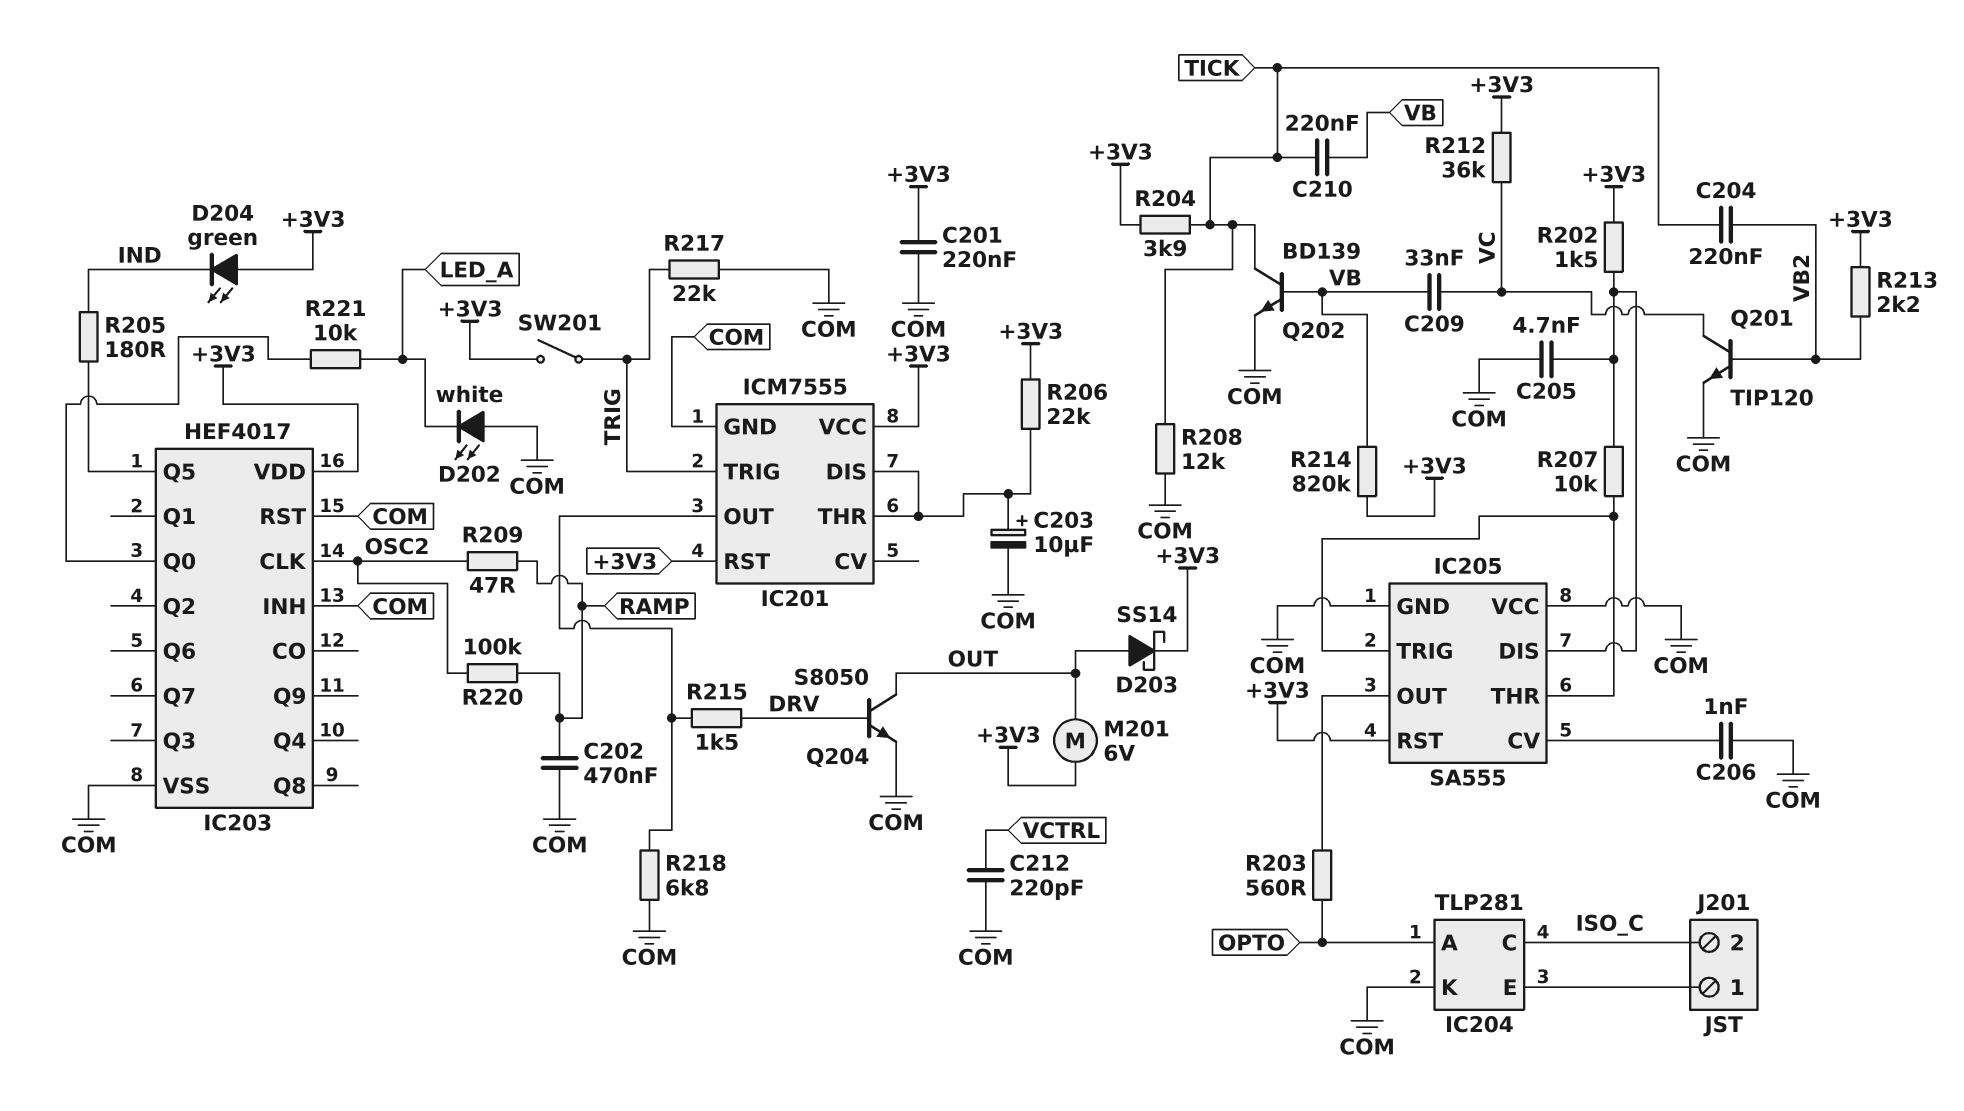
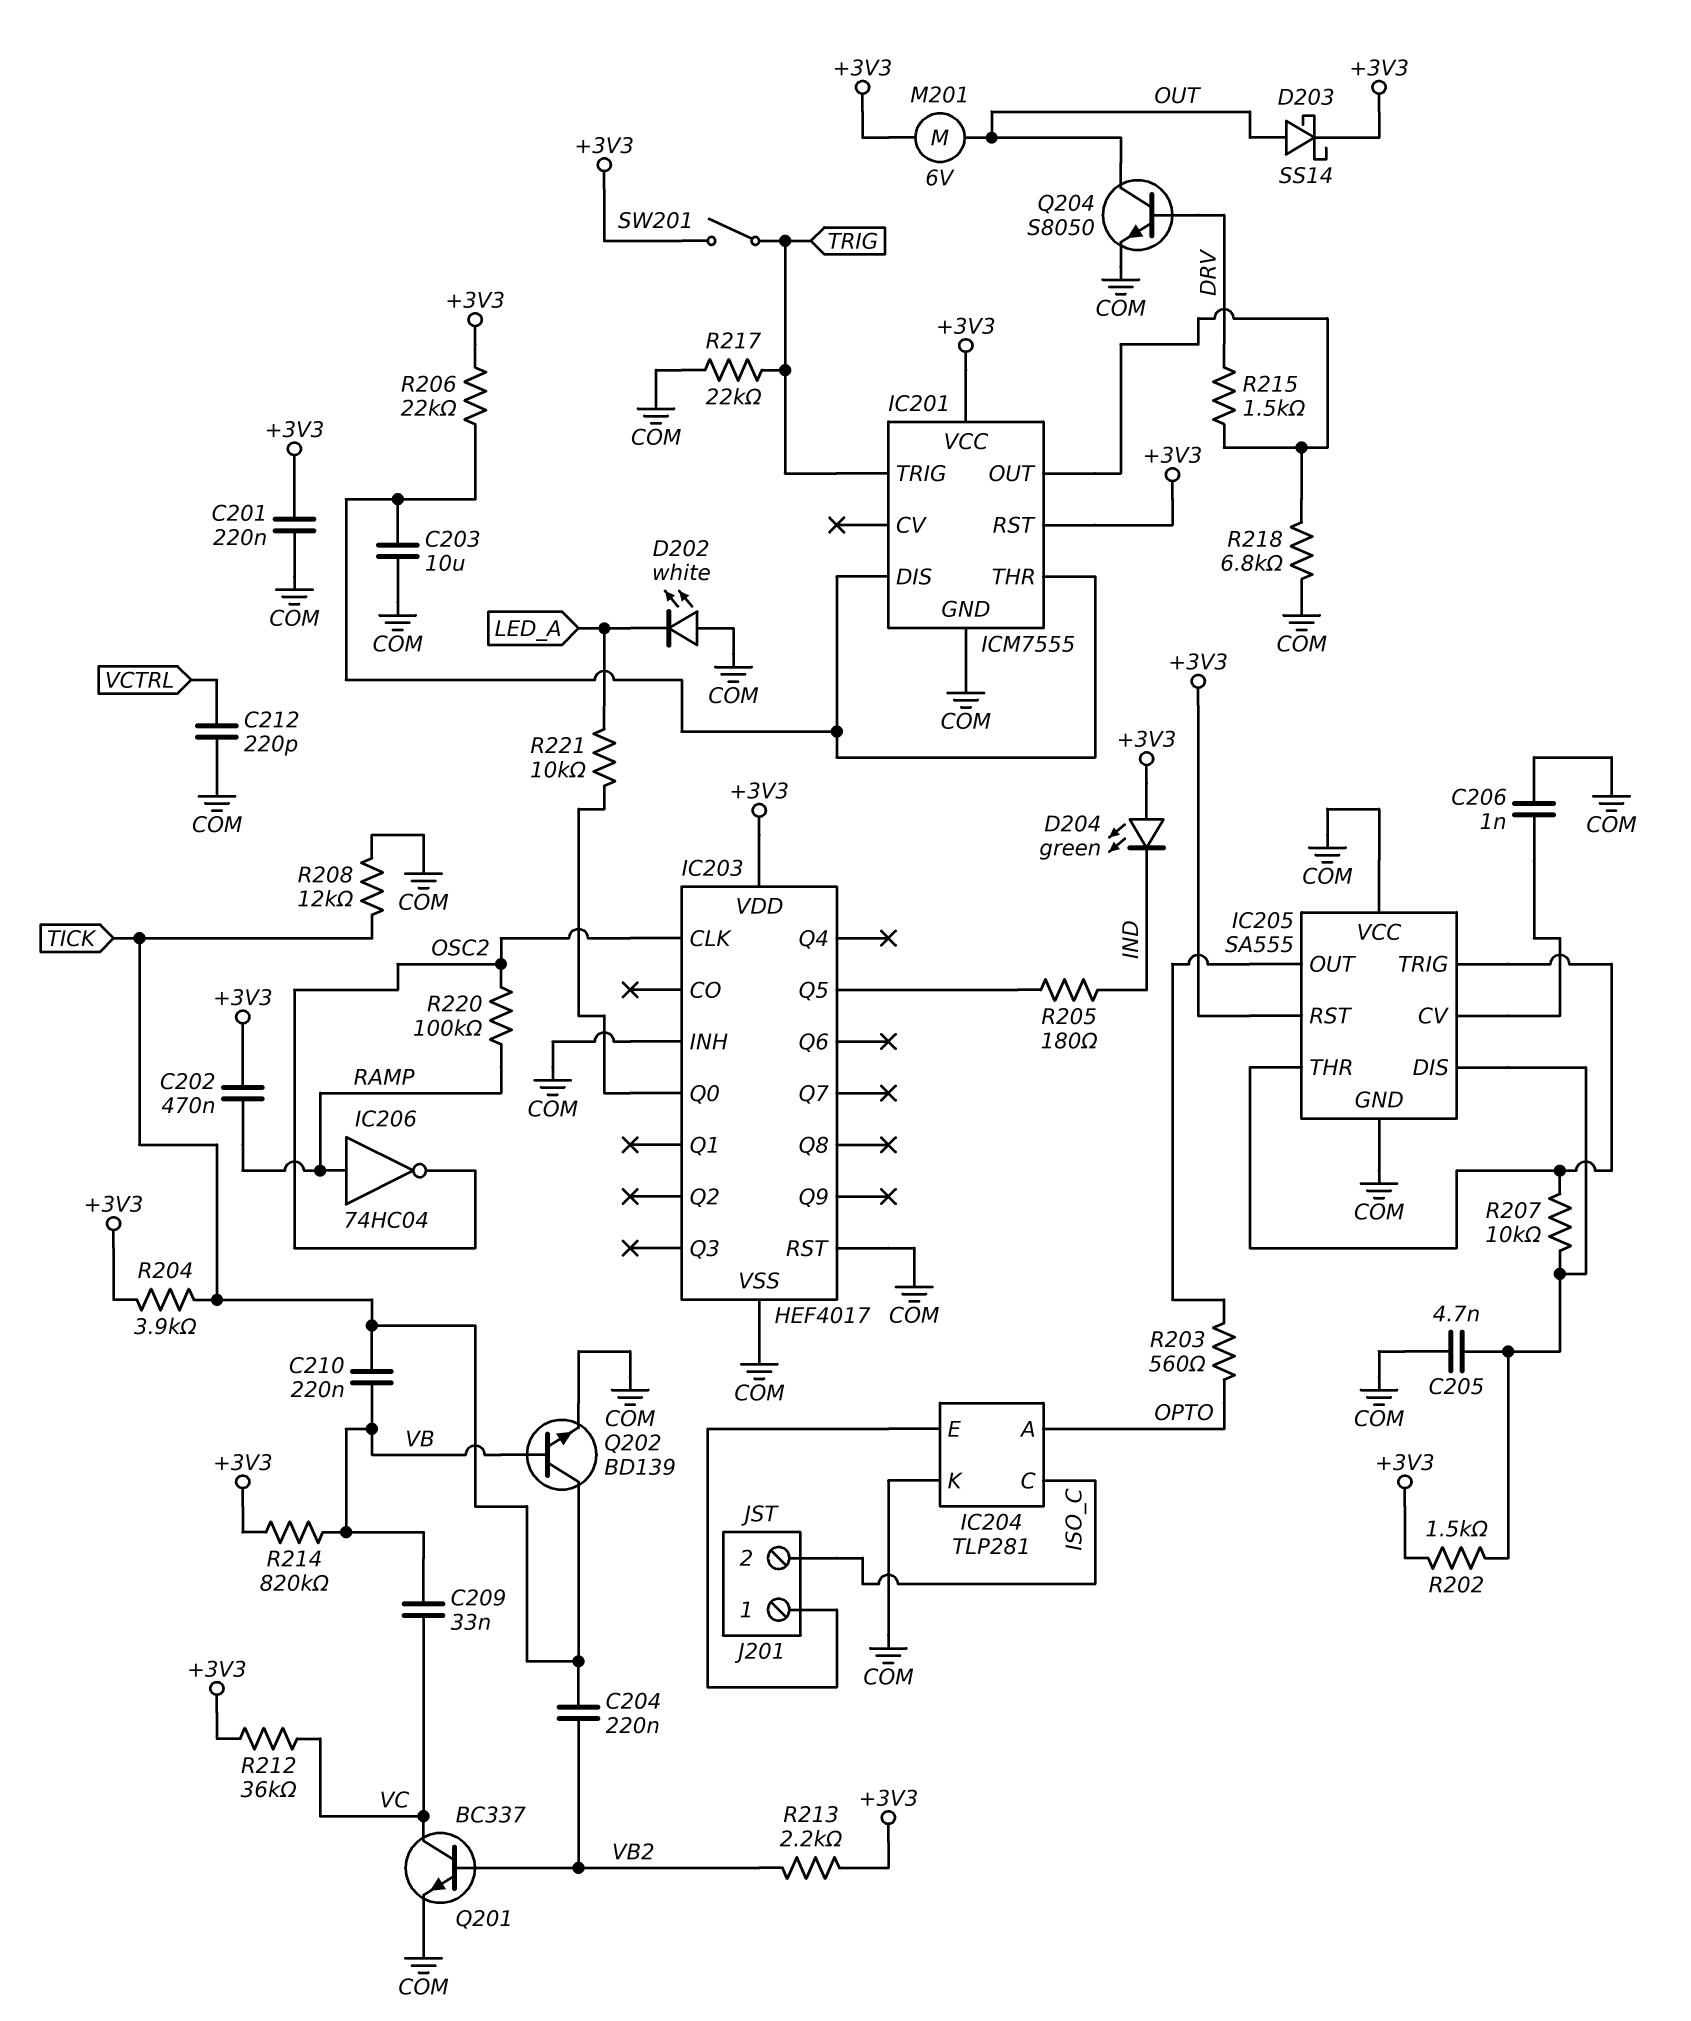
C202: 470nF (COM, RAMP) -> 470nF (+3V3, RAMP)
C203: 10uF (plus IC201/DIS, minus COM) -> 10uF (COM, IC201/DIS)
IC206: none -> NOT 74HC04 (in RAMP, out OSC2)
Q201: NPN TIP120 (B VB2, C VC, E COM) -> NPN BC337 (B VB2, C VC, E COM)
R209: 47 (OSC2, RAMP) -> none

